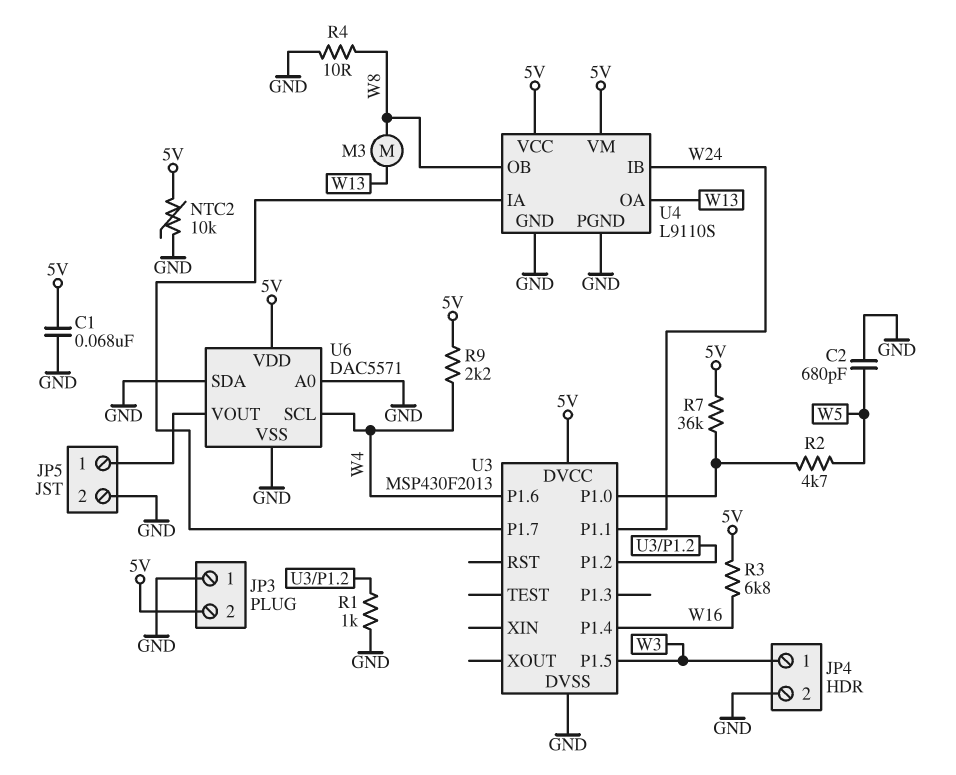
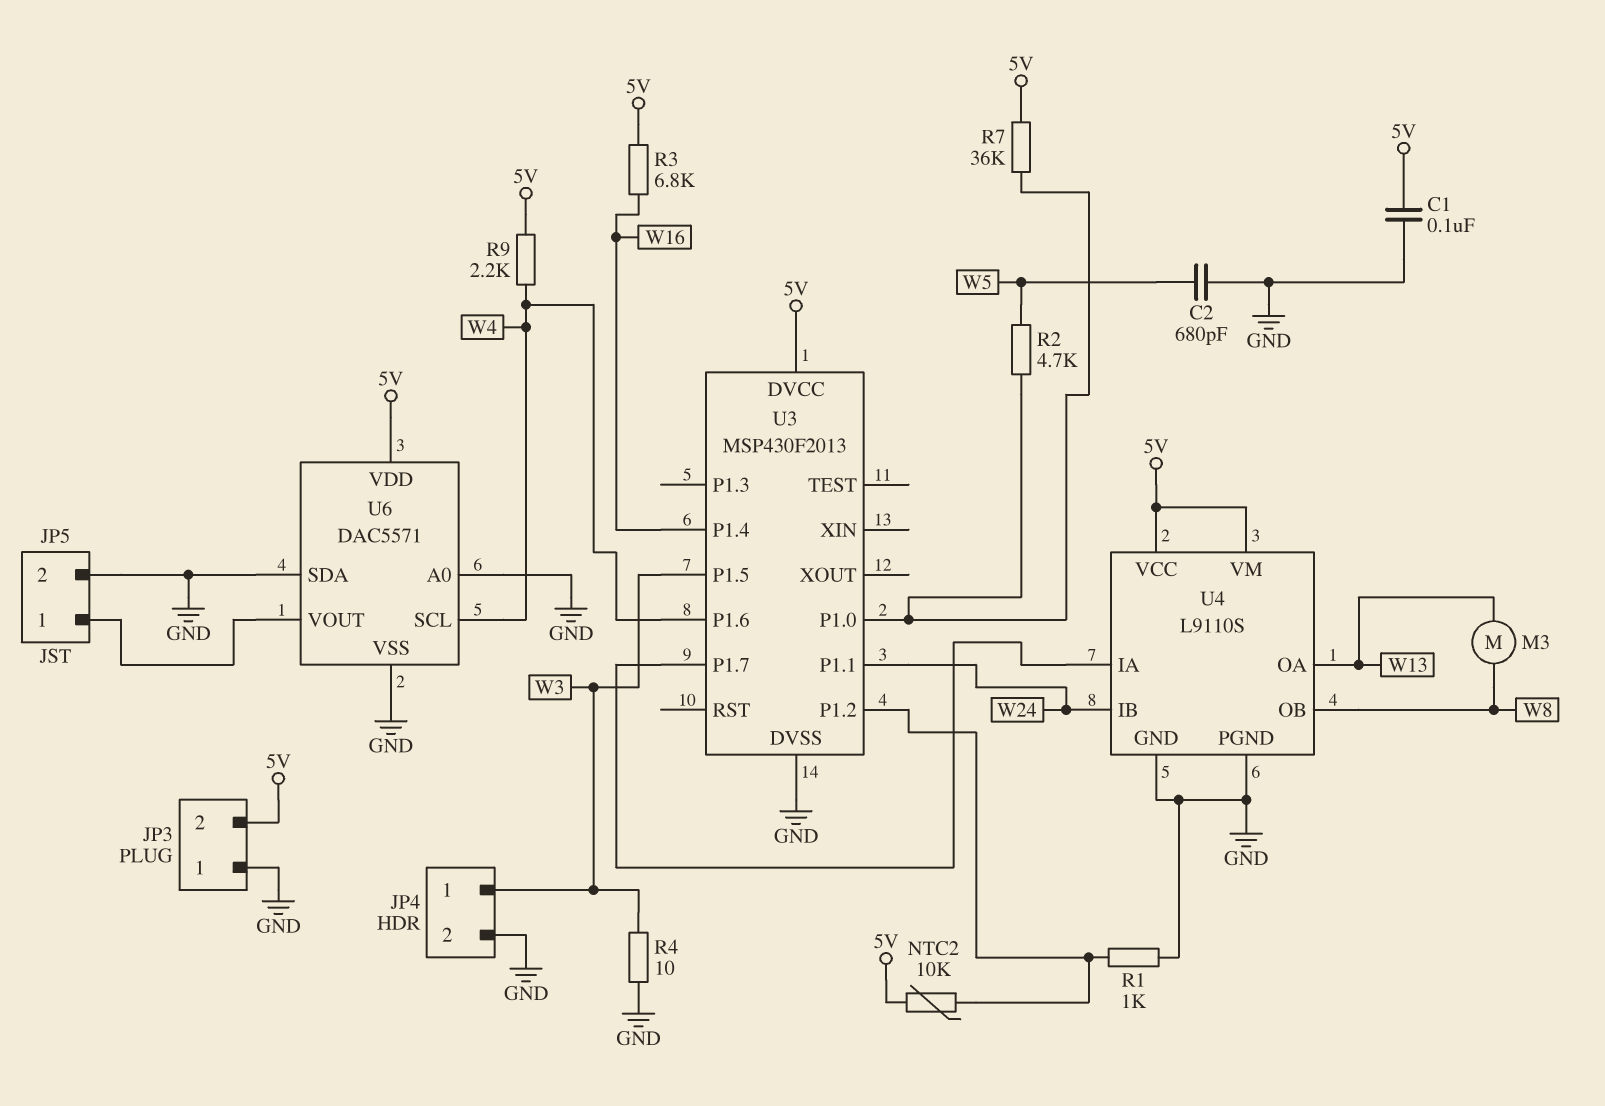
C1: 68nF (5V, GND) -> 100nF (5V, GND)
NTC2: 10k (5V, GND) -> 10k (5V, U3/P1.2)
R4: 10 (GND, W8) -> 10 (GND, W3)

